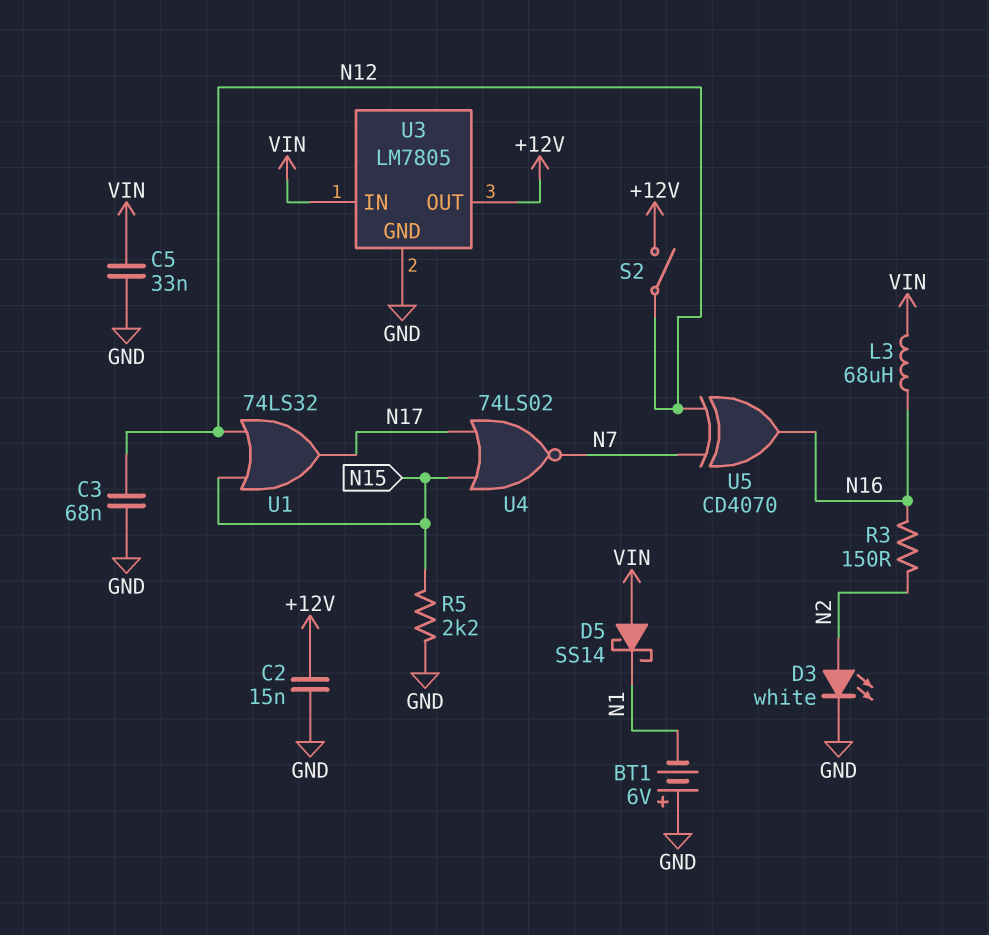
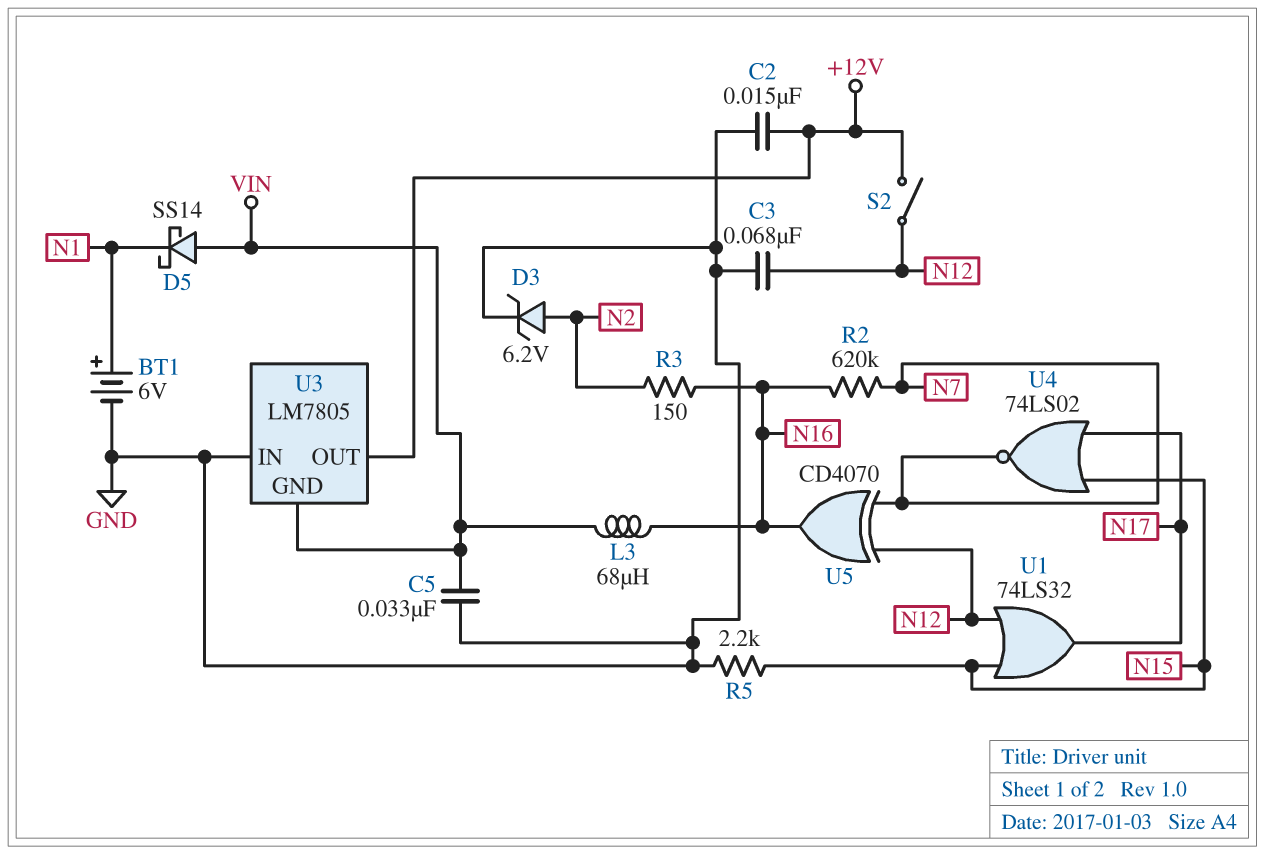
BT1: 6V (plus GND, minus N1) -> 6V (plus N1, minus GND)
D3: LED white (A N2, K GND) -> zener 6.2V (A N2, K GND)
R2: none -> 620k (N7, N16)
U3 pin GND: GND -> VIN
U3 pin IN: VIN -> GND

